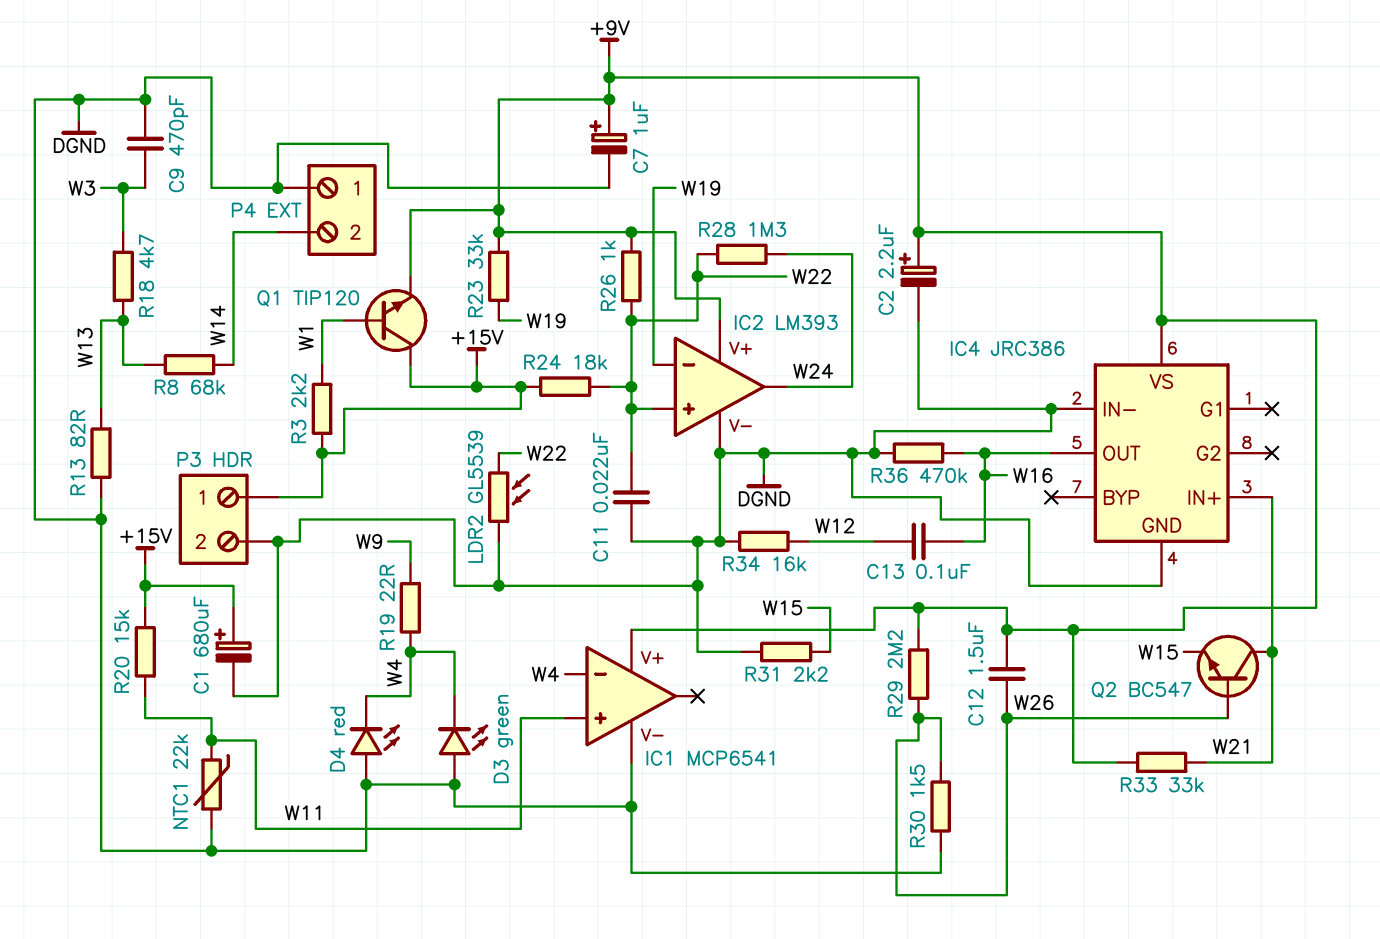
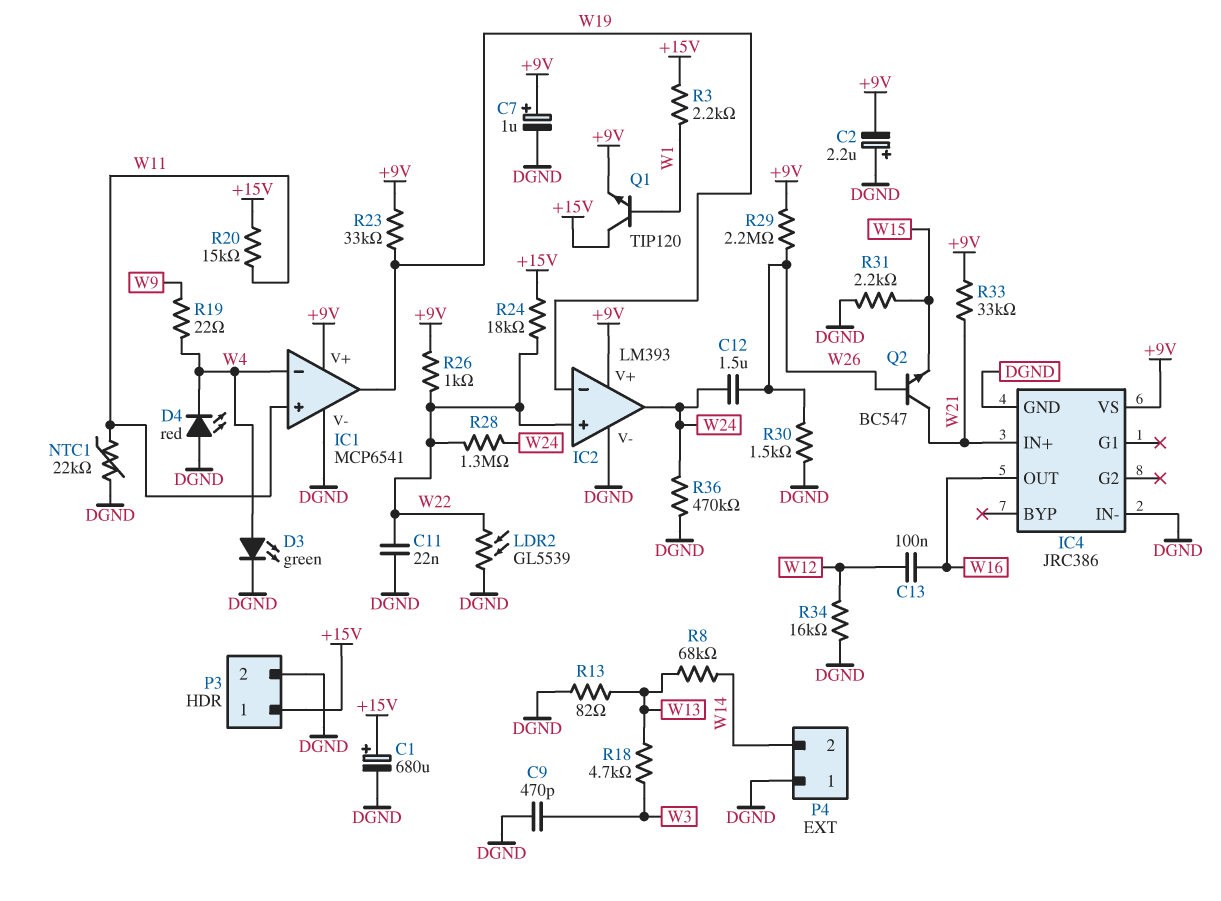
C2: 2.2uF (plus +9V, minus DGND) -> 2.2uF (plus DGND, minus +9V)
C12: 1.5uF (+9V, W26) -> 1.5uF (W24, W26)
D3: LED green (A DGND, K W4) -> LED green (A W4, K DGND)
IC1 pin out: none -> W19
R36: 470k (DGND, W16) -> 470k (DGND, W24)

